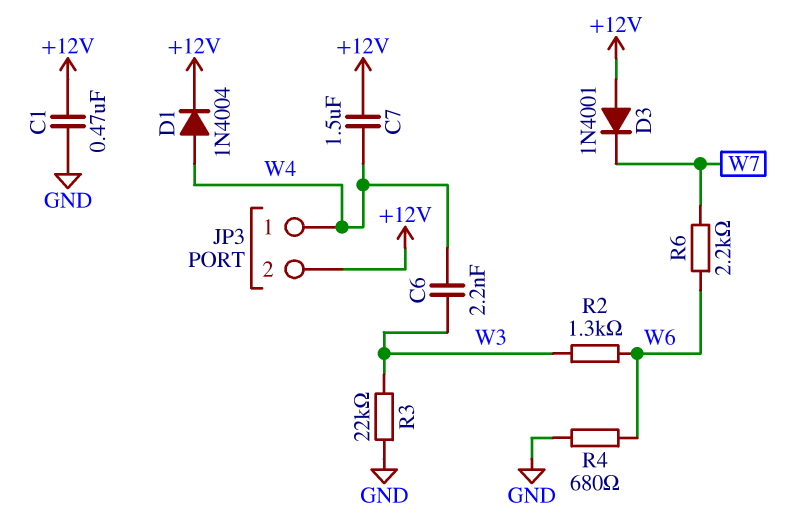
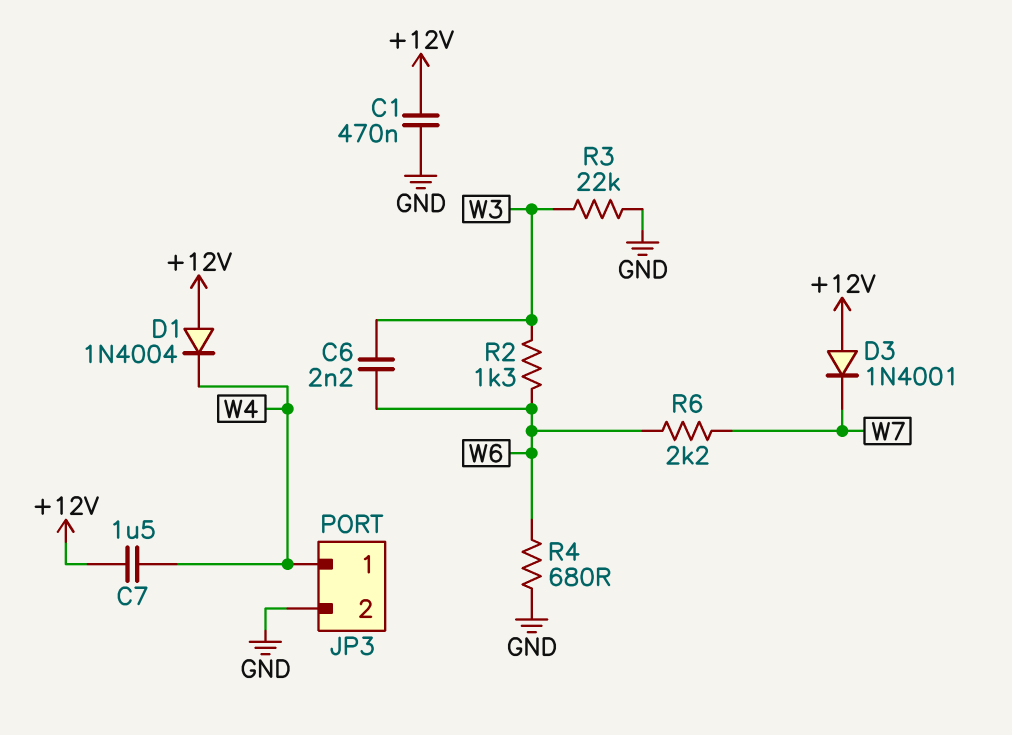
C6: 2.2nF (W3, W4) -> 2.2nF (W3, W6)
D1: diode 1N4004 (A W4, K +12V) -> diode 1N4004 (A +12V, K W4)
JP3 pin 2: +12V -> GND

